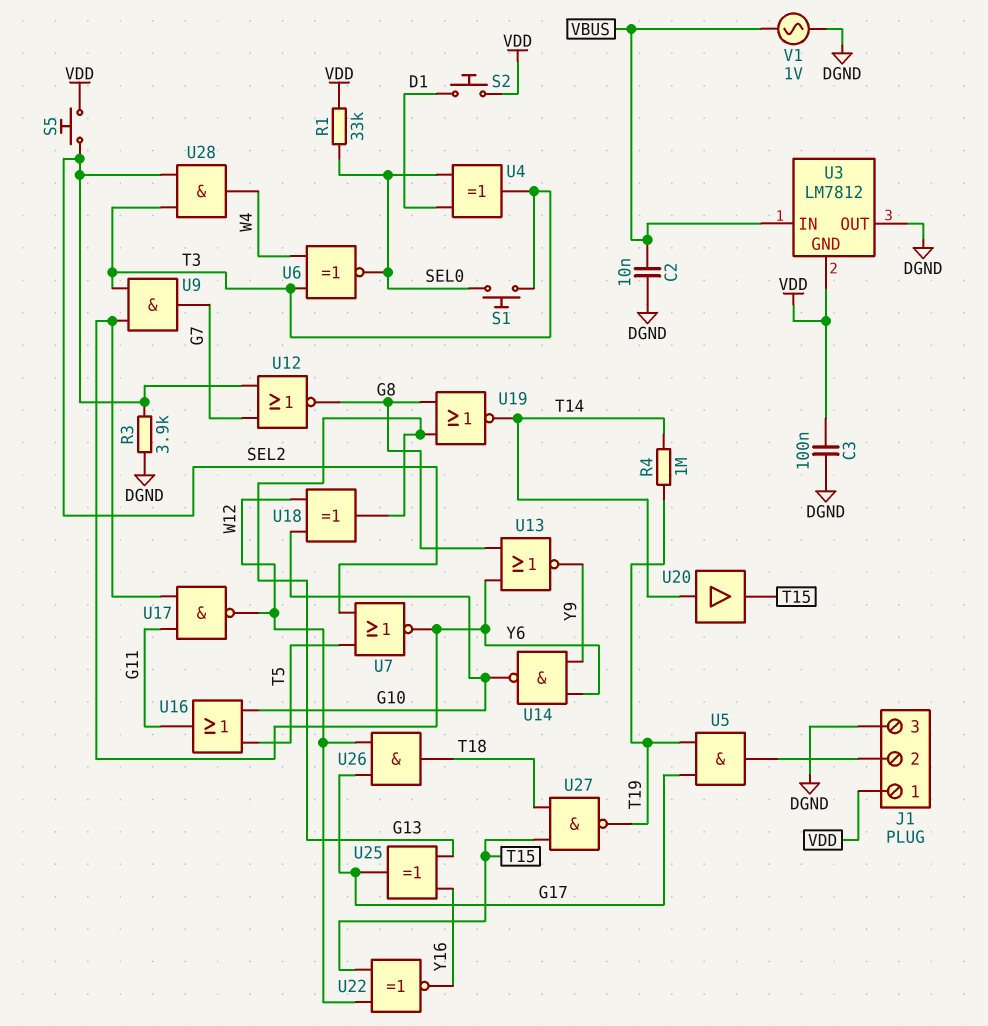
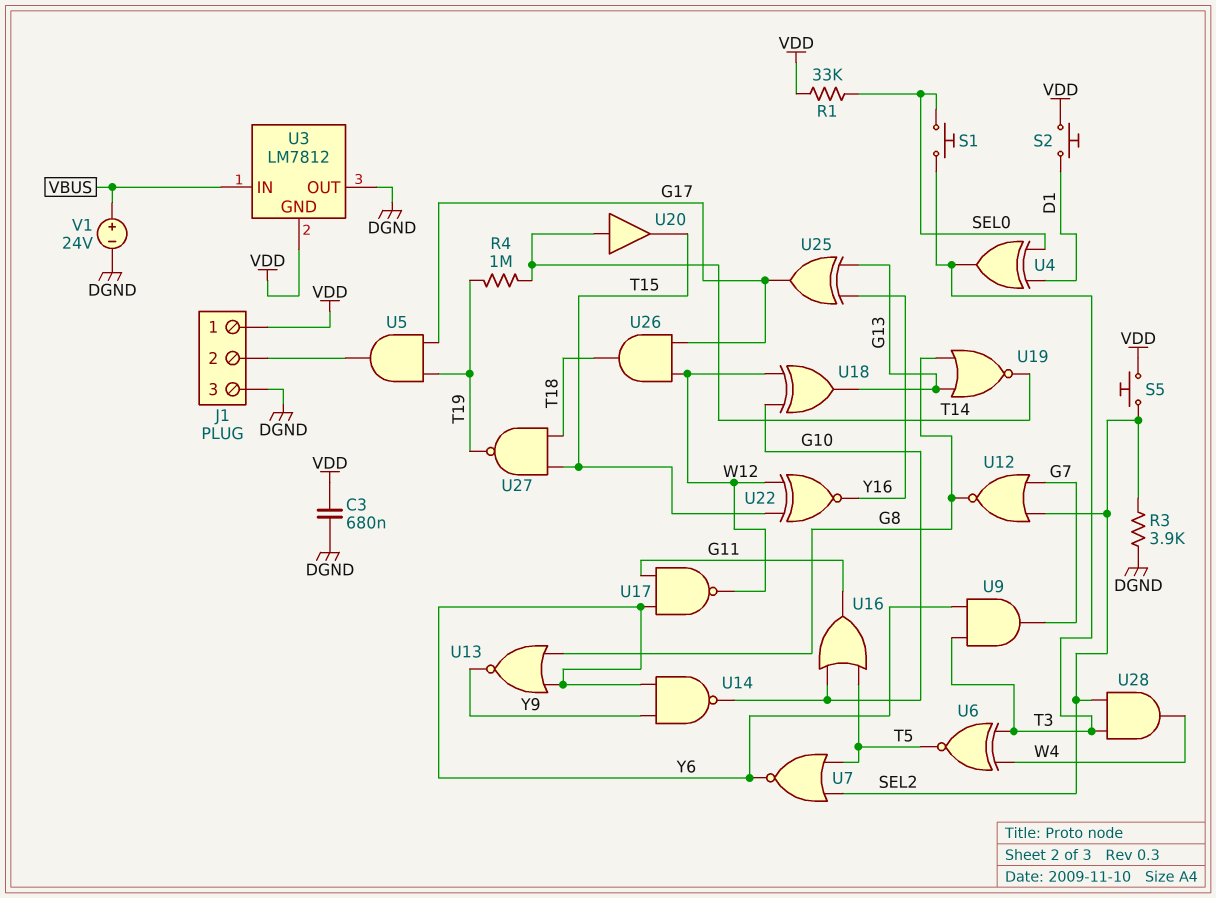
C2: 10nF (DGND, VBUS) -> none
C3: 100nF (DGND, VDD) -> 680nF (DGND, VDD)
U6: XNOR (in T3, in W4, out SEL0) -> XNOR (in T3, in W4, out T5)
V1: AC 1V (DGND, VBUS) -> 24V (plus VBUS, minus DGND)

